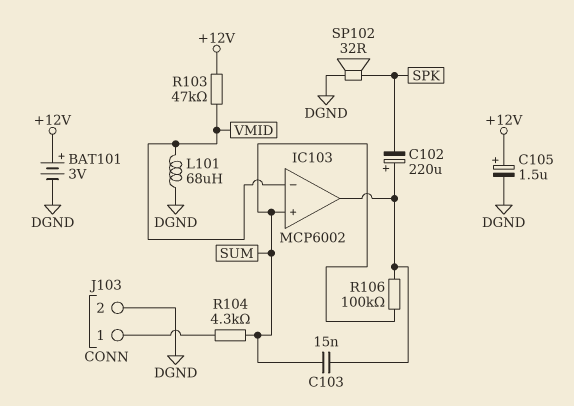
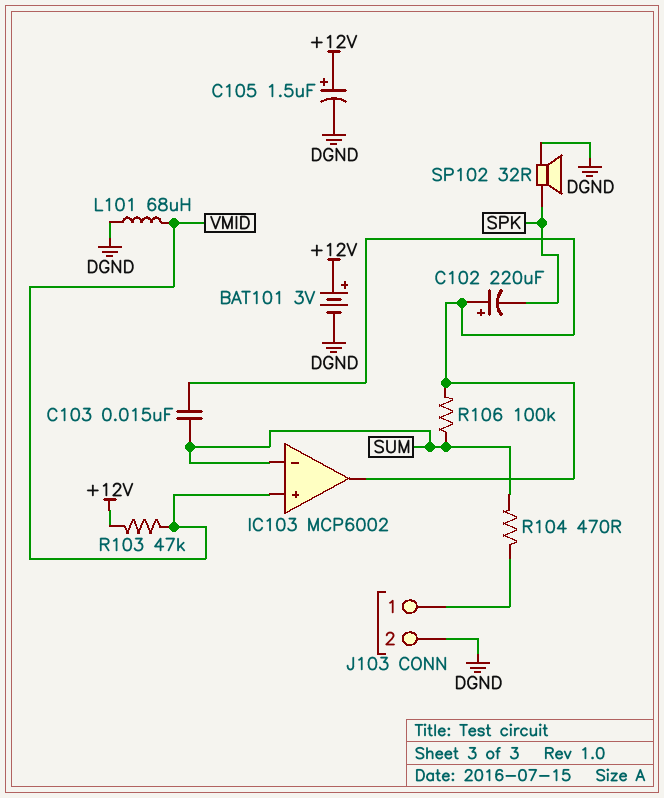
IC103 pin in+: SUM -> VMID
IC103 pin in-: VMID -> SUM
R104: 4.3k (J103/1, SUM) -> 470 (J103/1, SUM)

